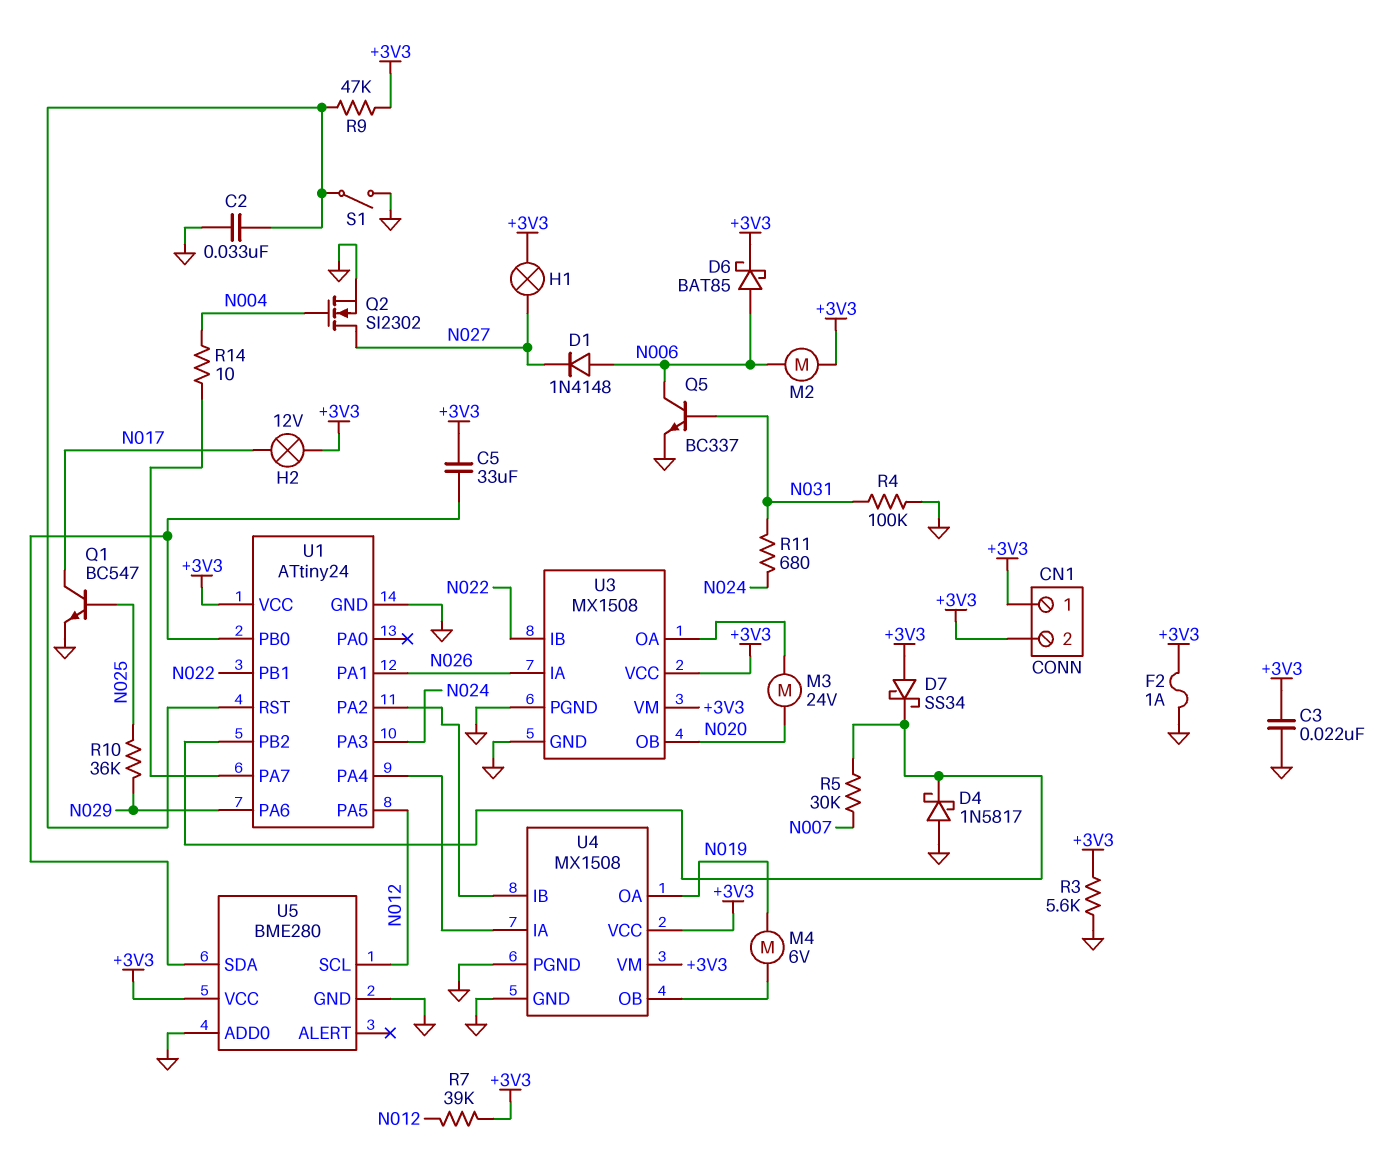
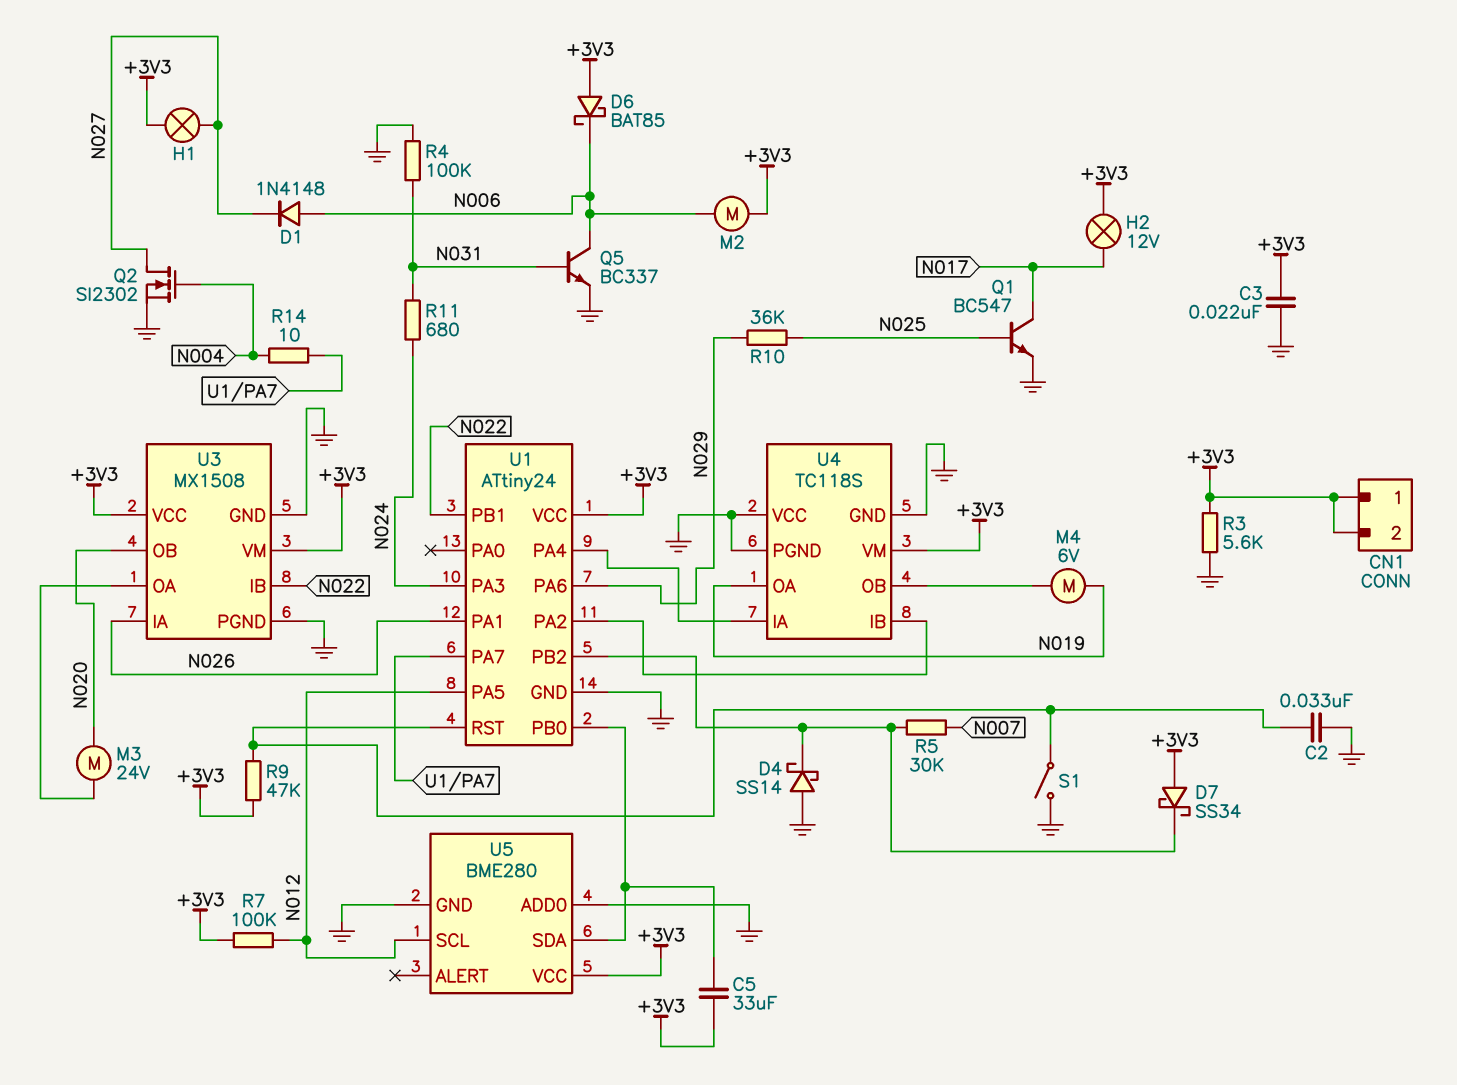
D4: schottky 1N5817 (A GND, K U1/PB2) -> schottky SS14 (A GND, K U1/PB2)
D6: schottky BAT85 (A N006, K +3V3) -> schottky BAT85 (A +3V3, K N006)
F2: 1A (+3V3, GND) -> none
R7: 39k (+3V3, N012) -> 100k (+3V3, N012)
U4: MX1508 -> TC118S
U4 pin VCC: +3V3 -> GND

